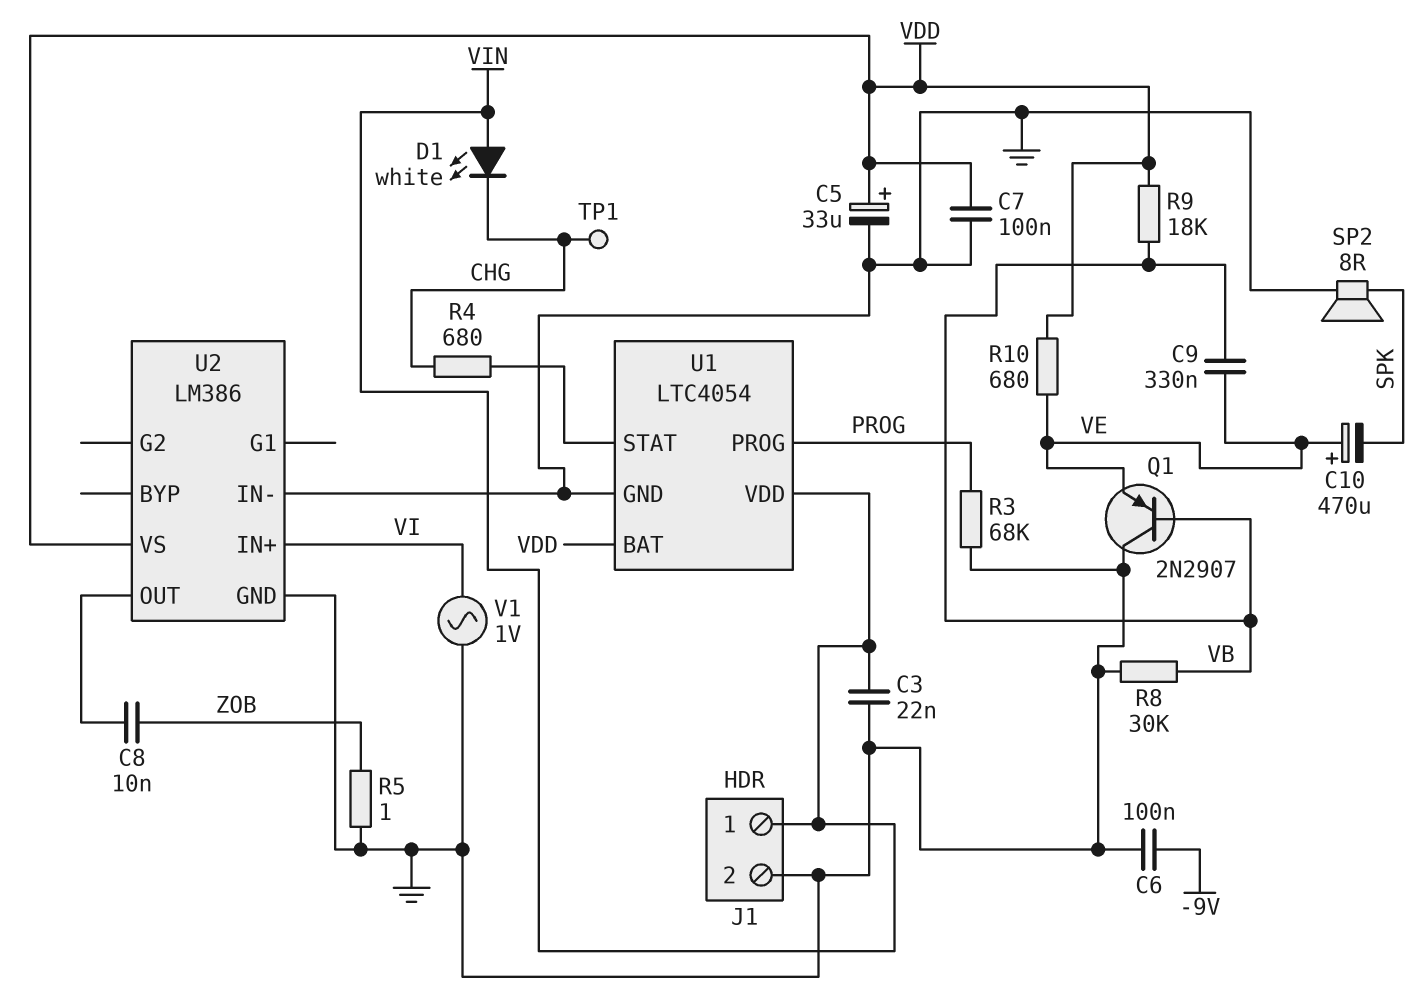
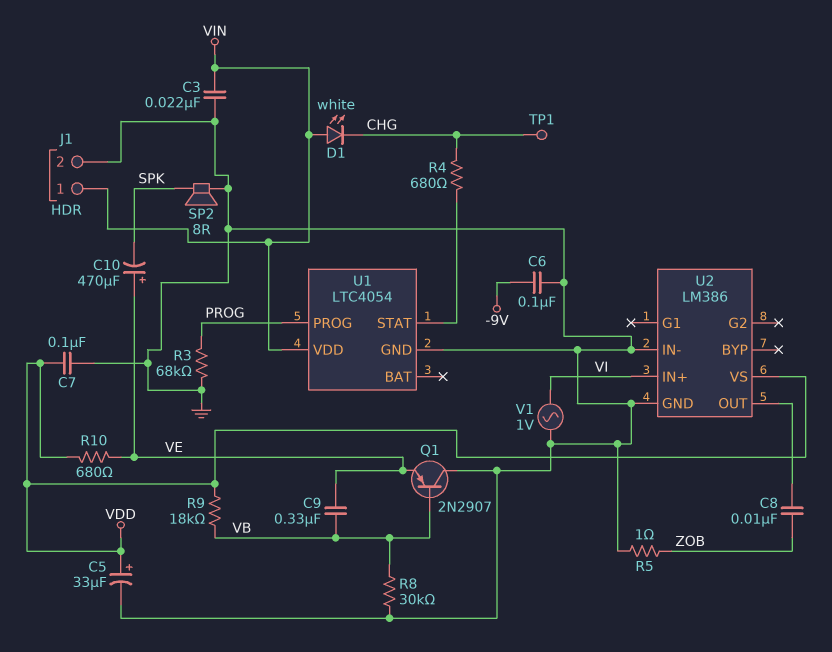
U1 pin BAT: VDD -> none

